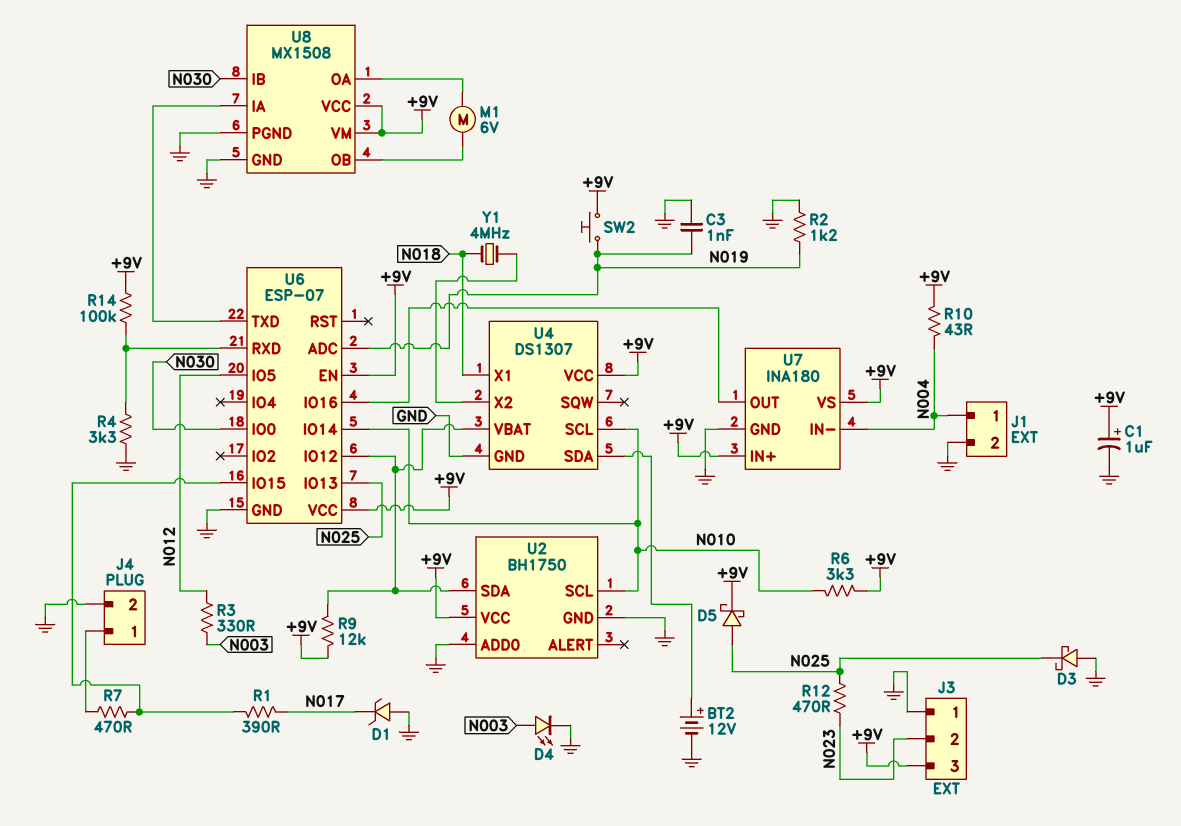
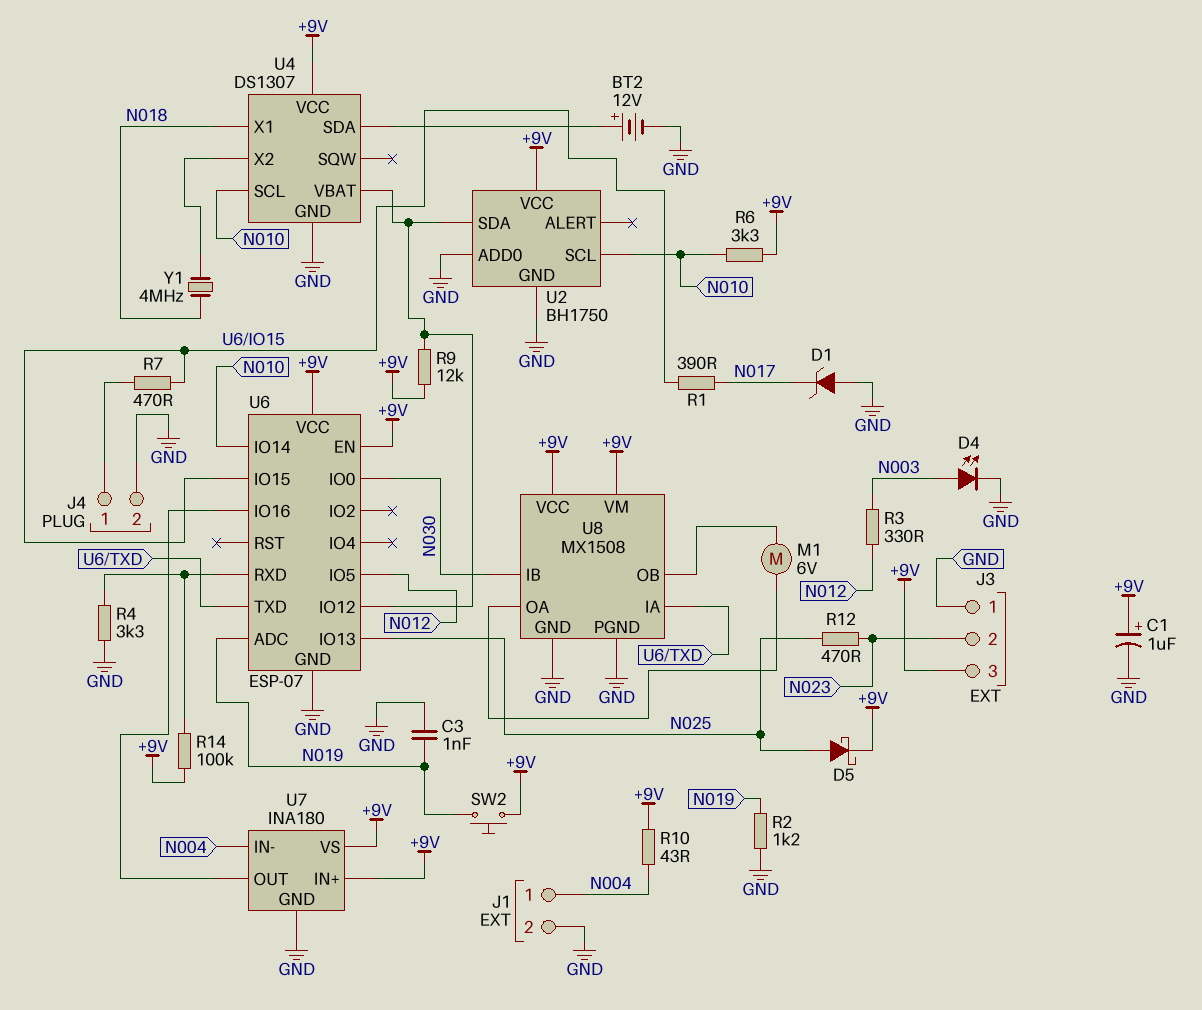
D3: schottky (A GND, K N025) -> none

